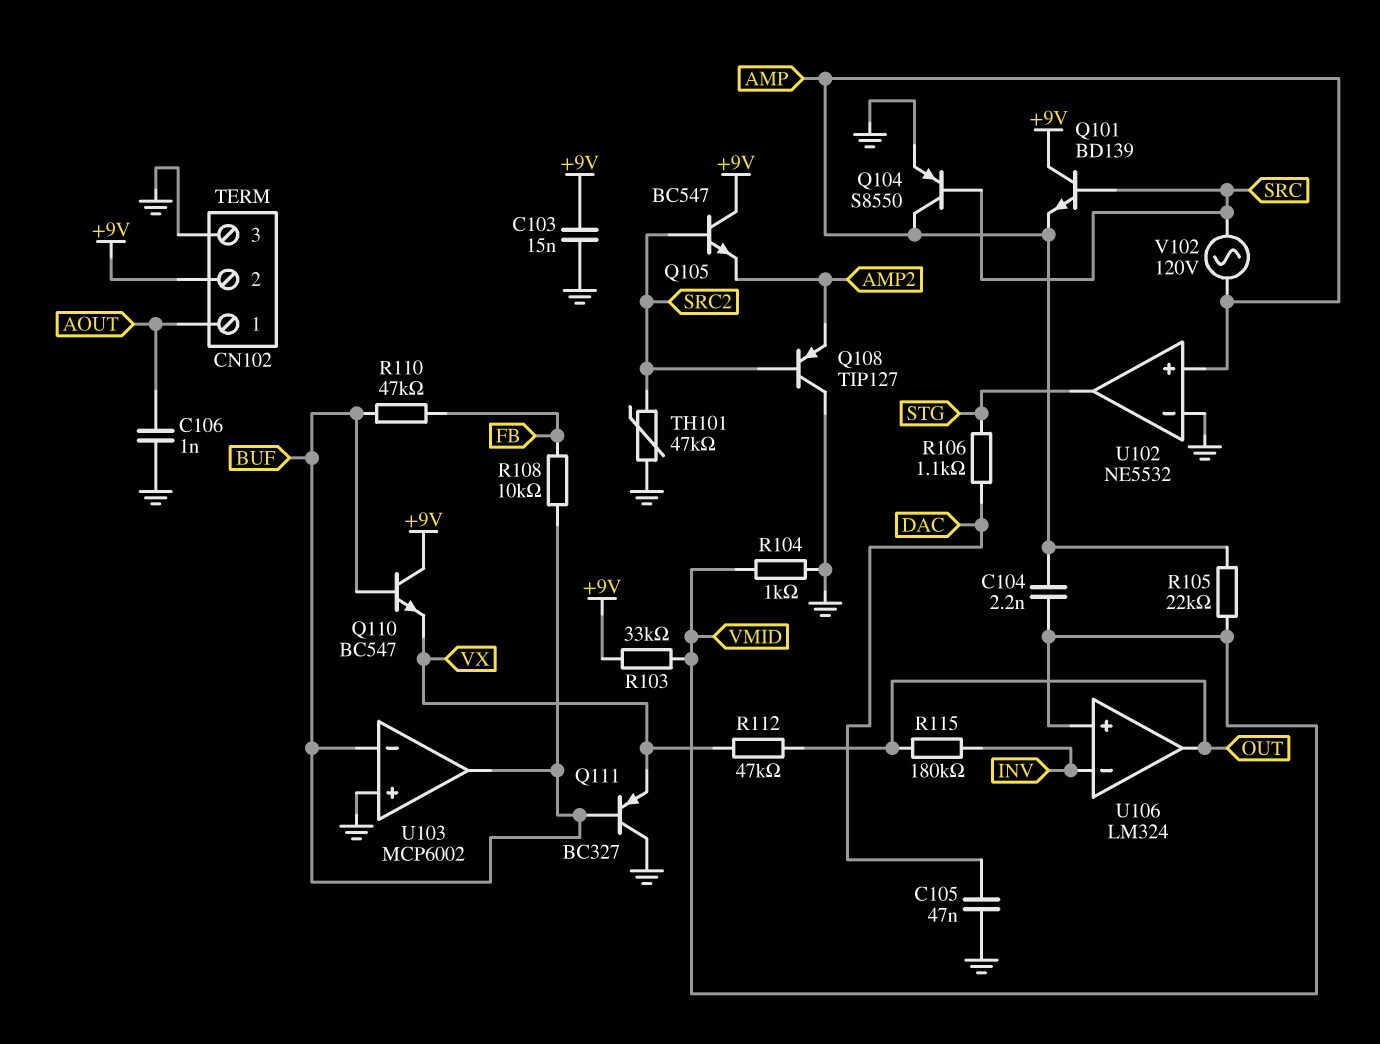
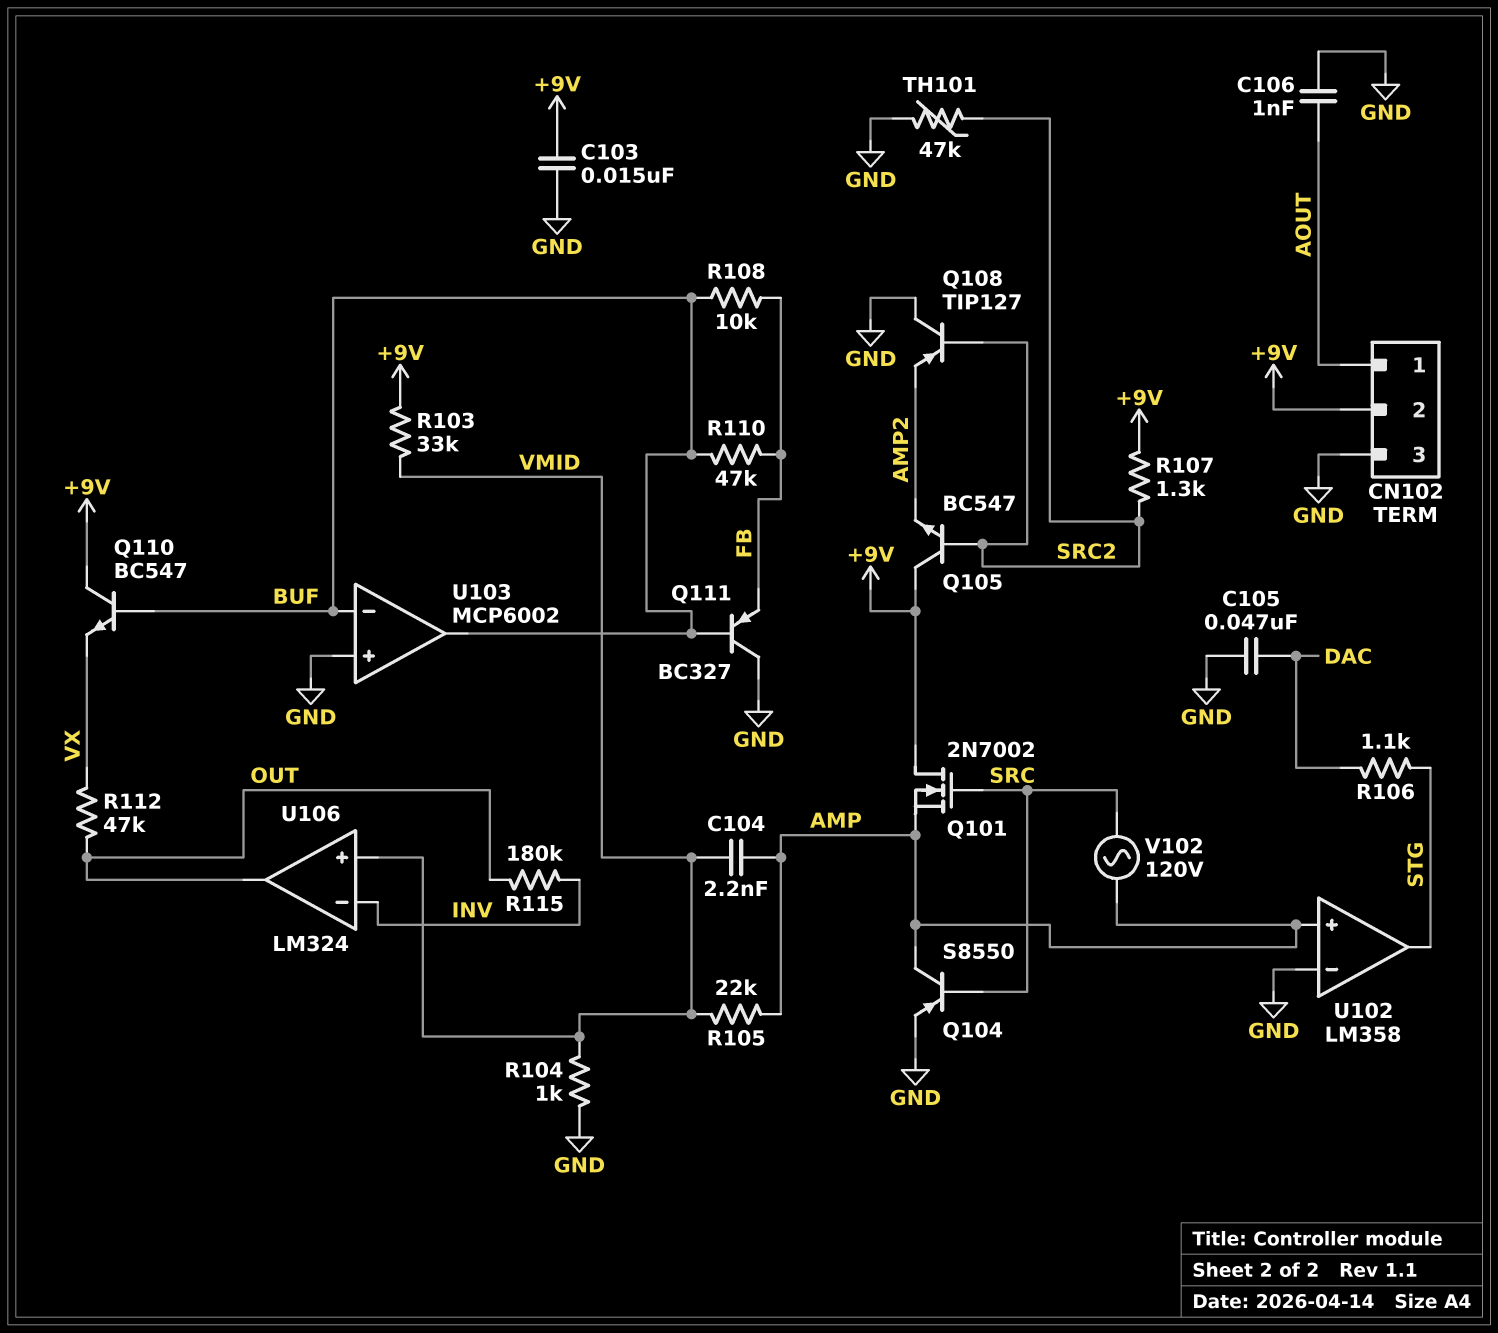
Q101: NPN BD139 (B SRC, C +9V, E AMP) -> NMOS 2N7002 (G SRC, D +9V, S AMP)
Q111: PNP BC327 (B BUF, C GND, E VX) -> PNP BC327 (B BUF, C GND, E FB)
R107: none -> 1.3k (+9V, SRC2)
U102: NE5532 -> LM358

